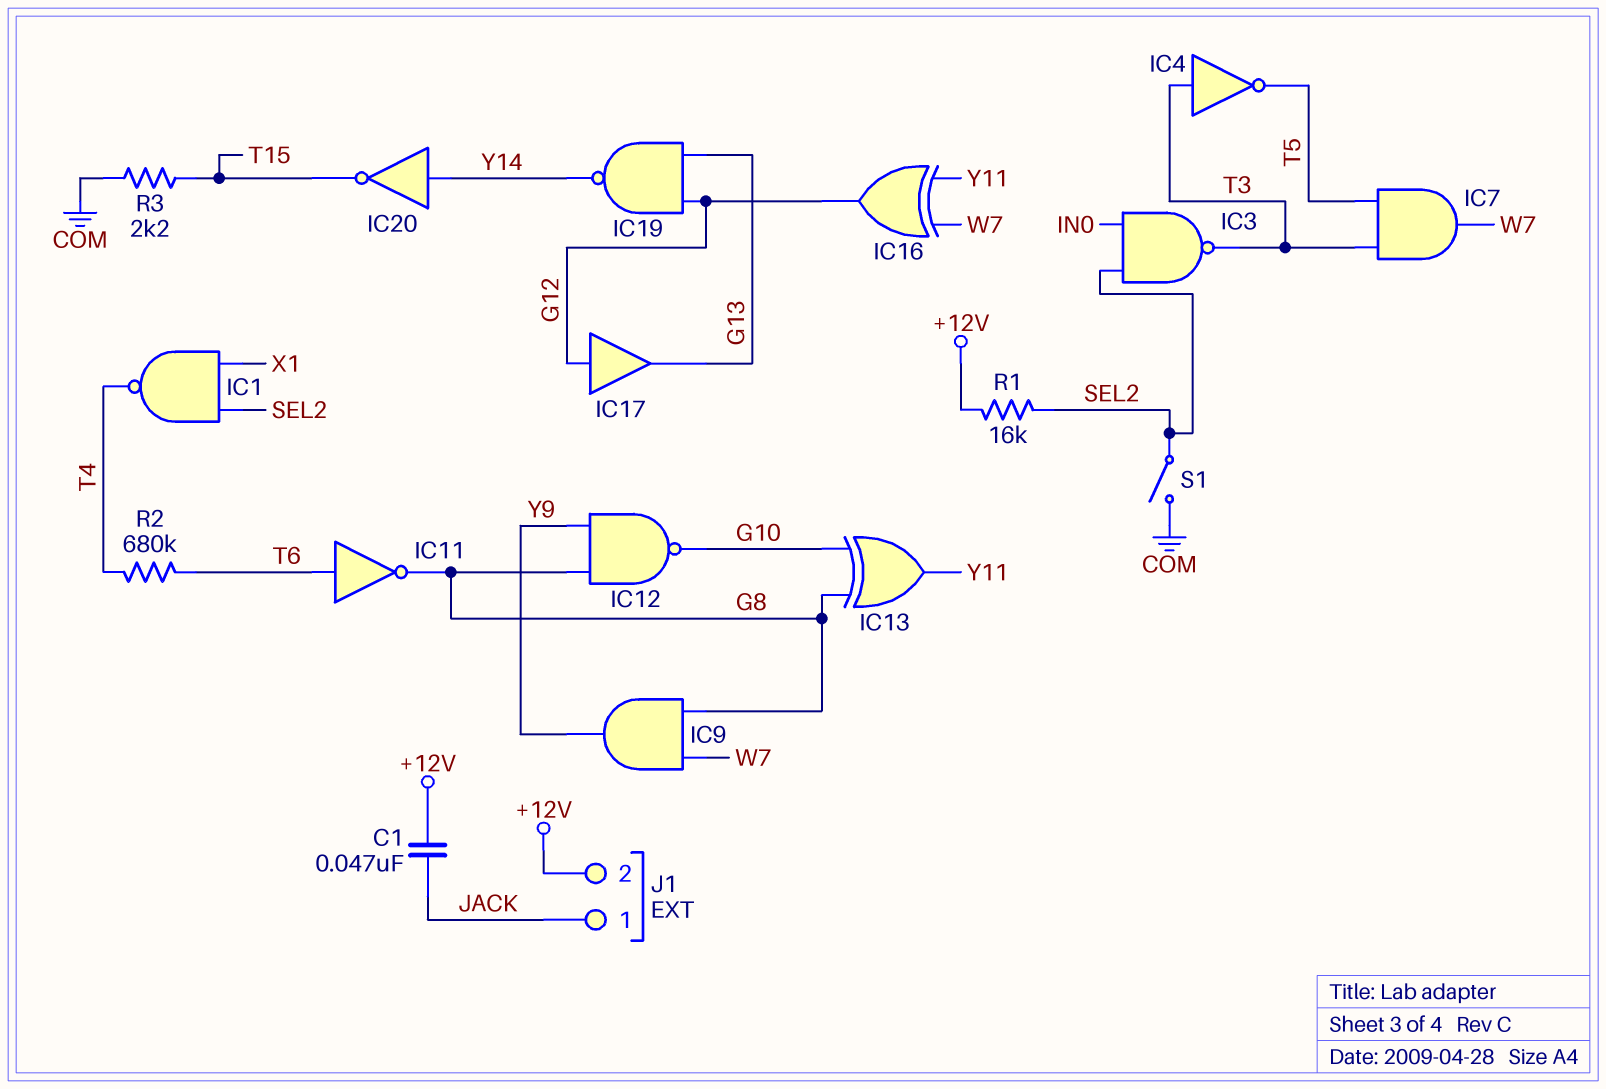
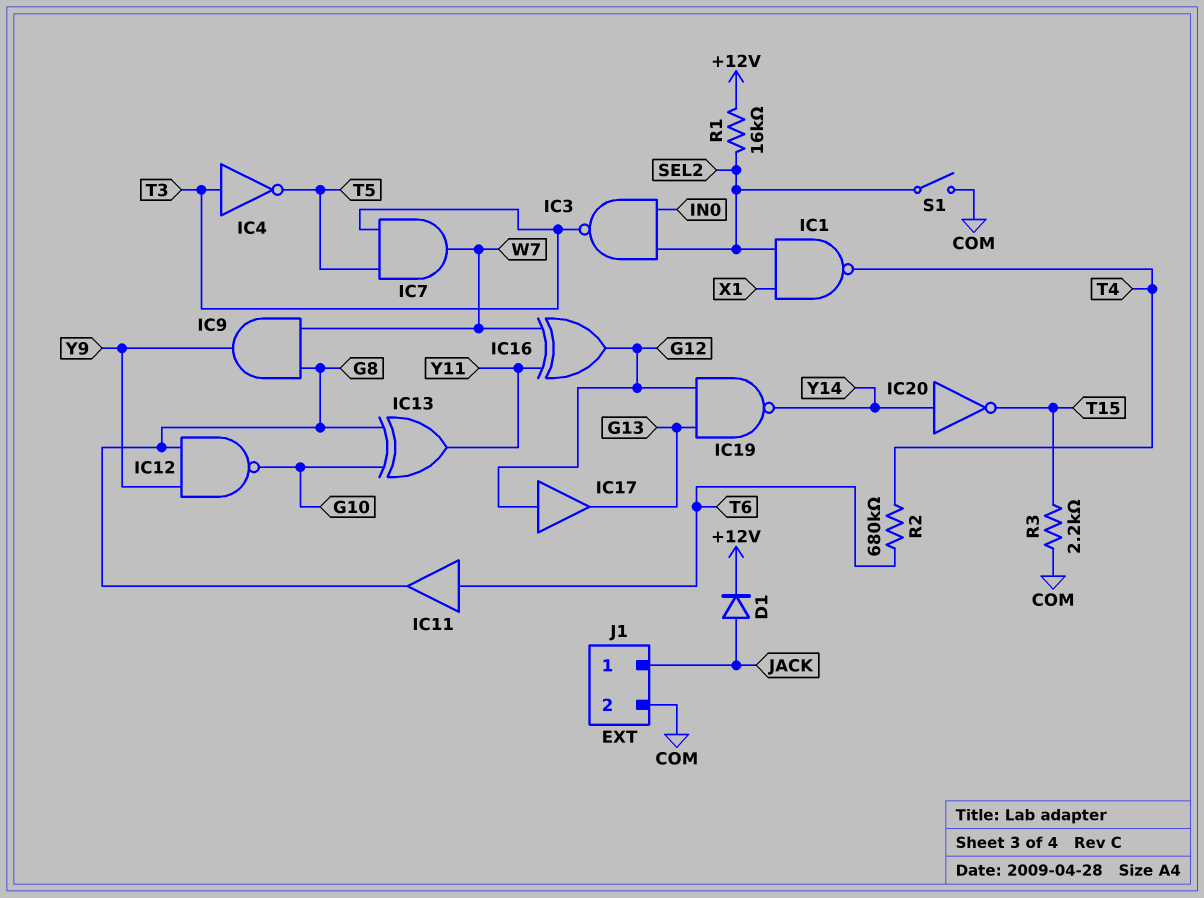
C1: 47nF (+12V, JACK) -> none
D1: none -> diode (A JACK, K +12V)
IC11: NOT (in T6, out G8) -> buffer (in T6, out G8)
J1 pin 2: +12V -> COM

